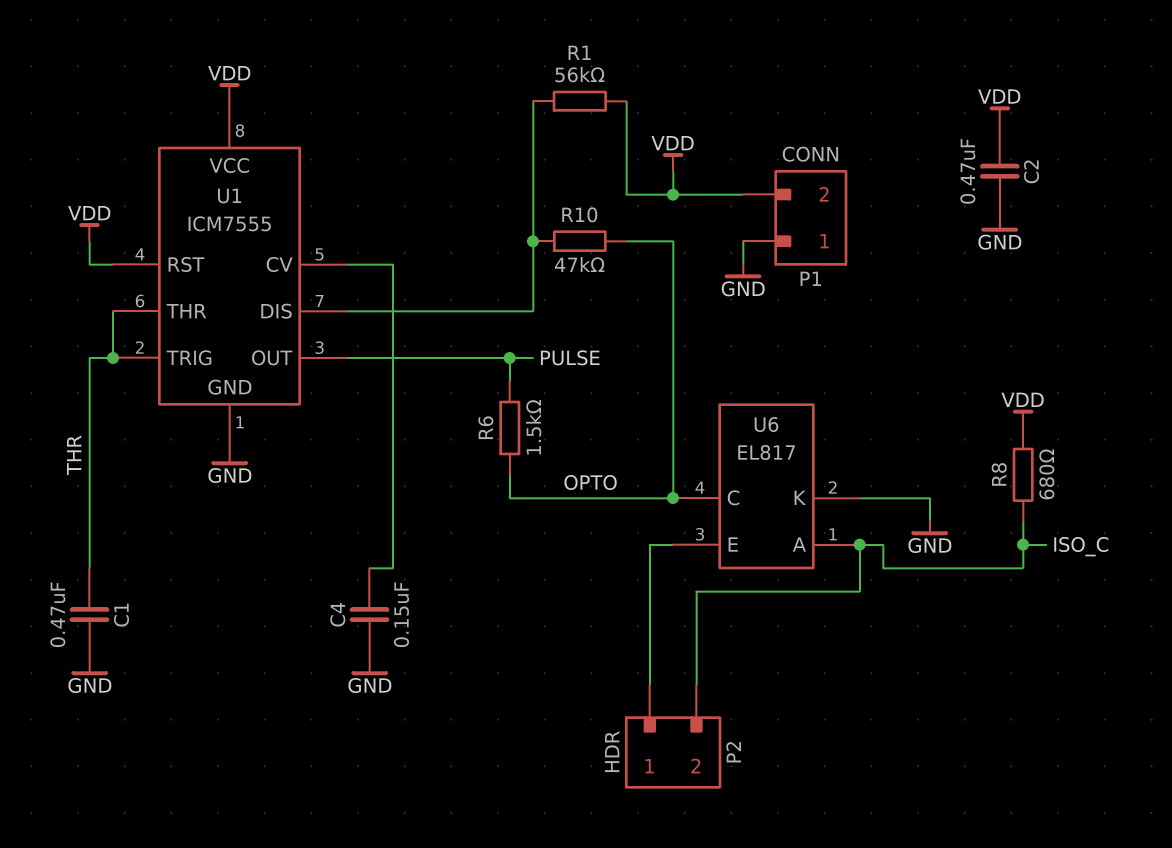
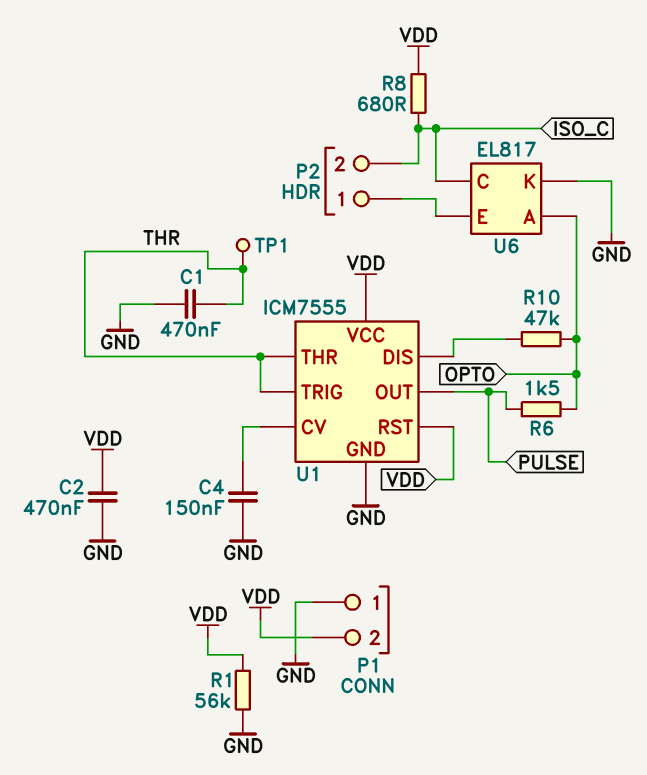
R1: 56k (U1/DIS, VDD) -> 56k (GND, VDD)
TP1: none -> test point (THR)
U6 pin A: ISO_C -> OPTO
U6 pin C: OPTO -> ISO_C

